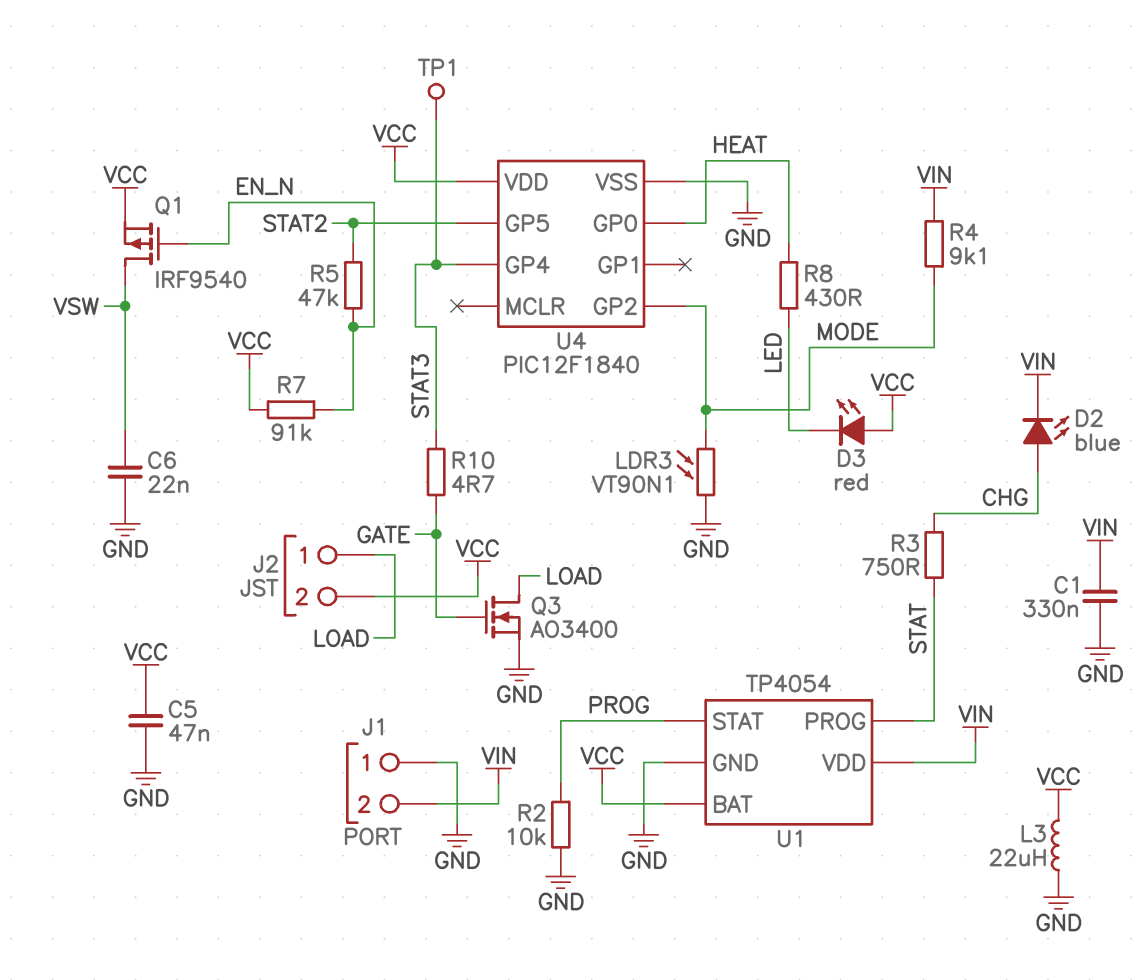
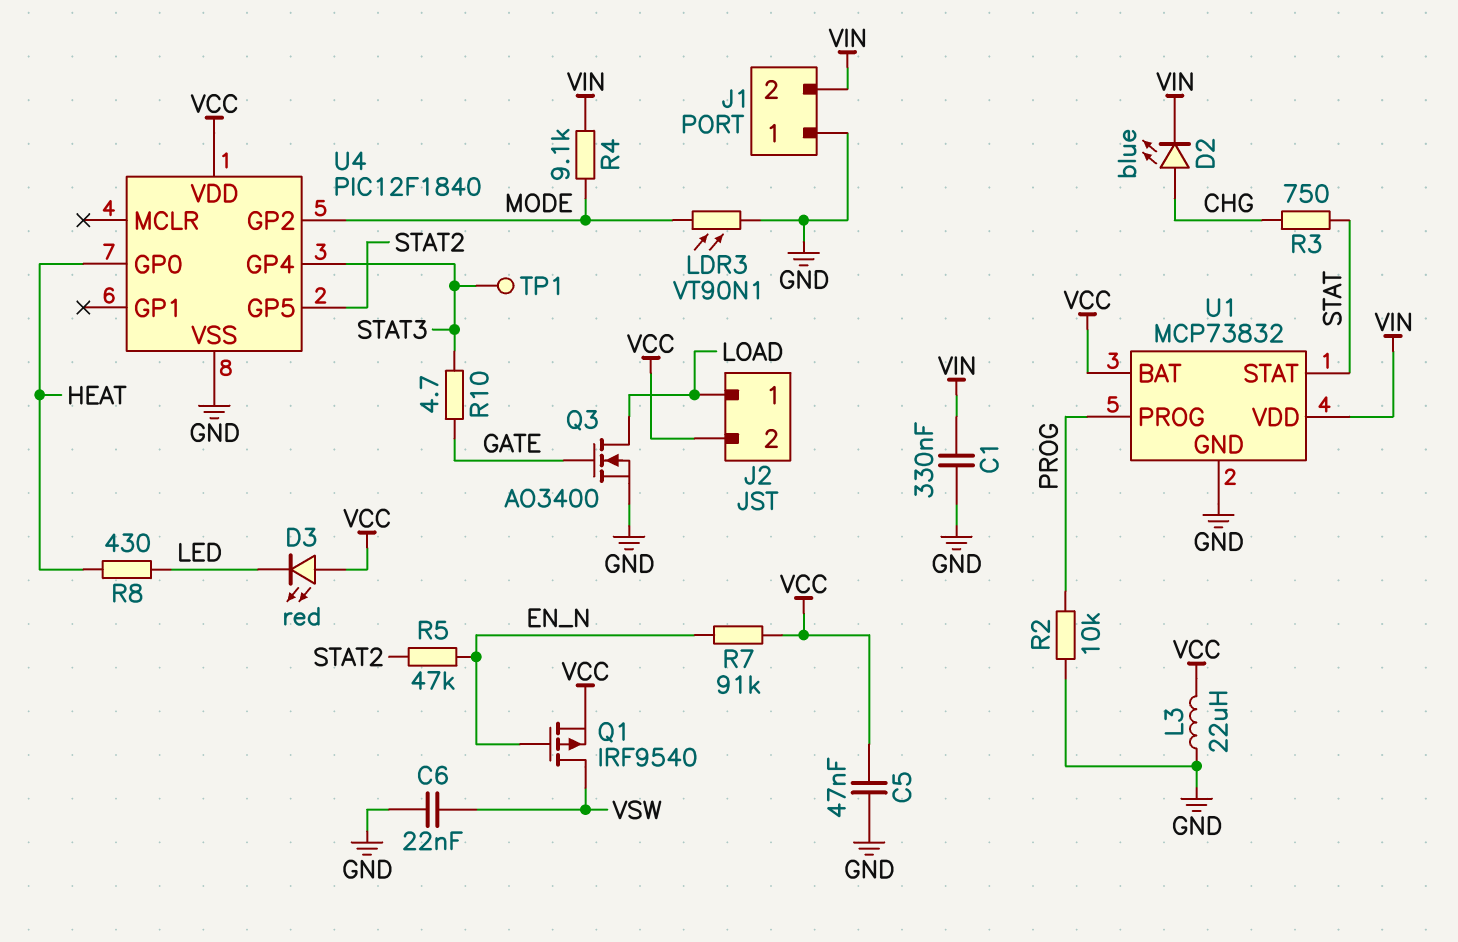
U1: TP4054 -> MCP73832
U1 pin PROG: STAT -> PROG
U1 pin STAT: PROG -> STAT

